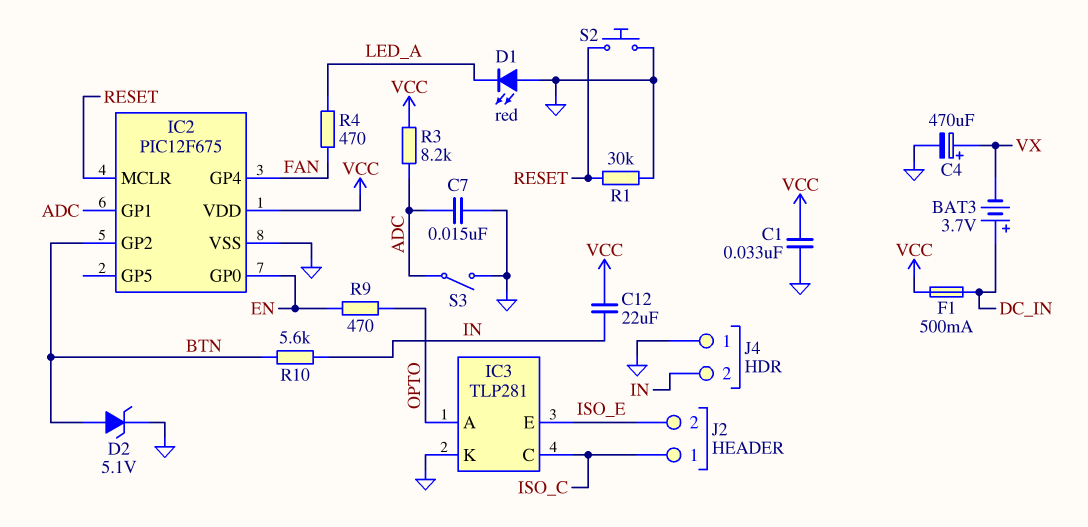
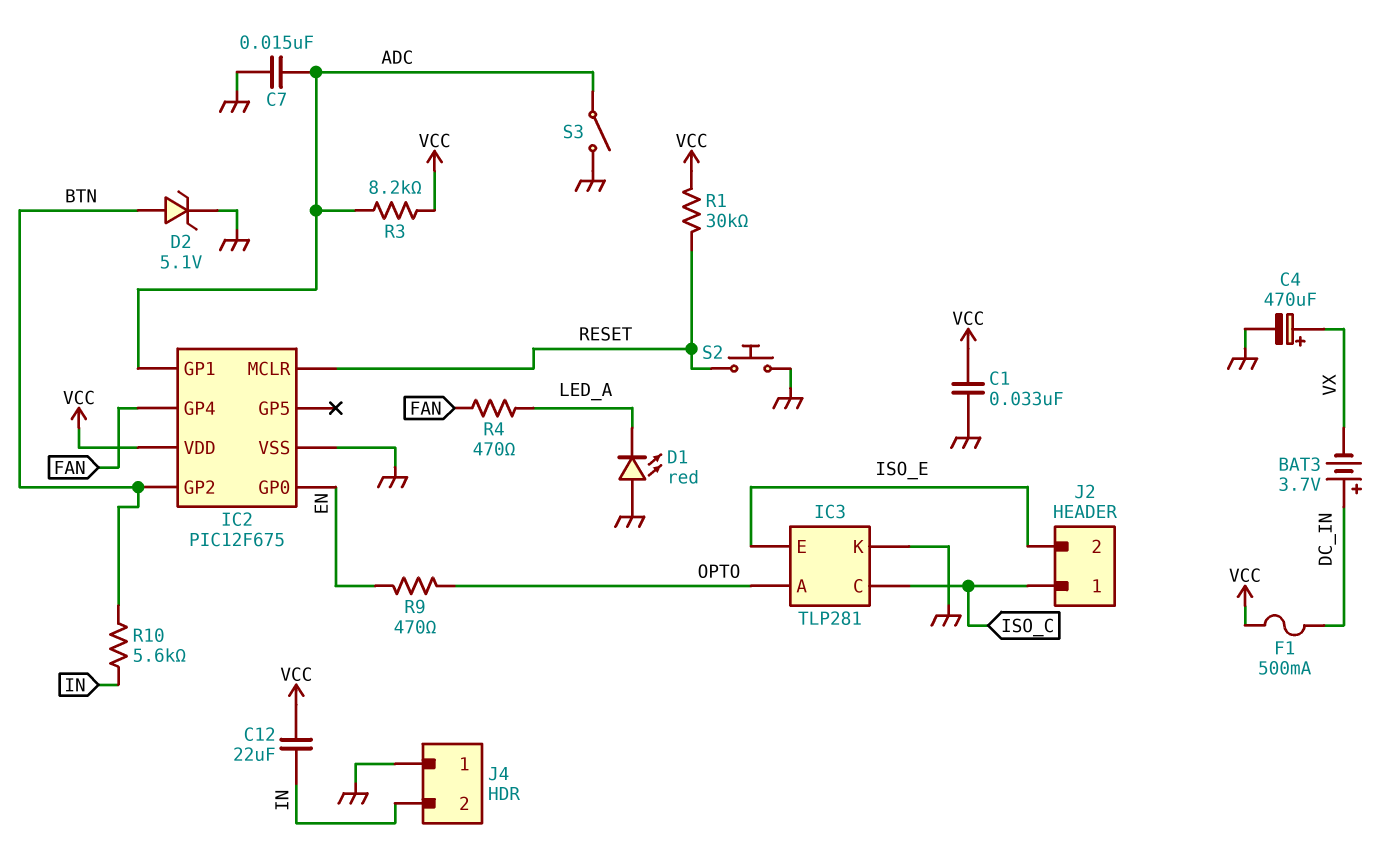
R1: 30k (GND, RESET) -> 30k (RESET, VCC)

